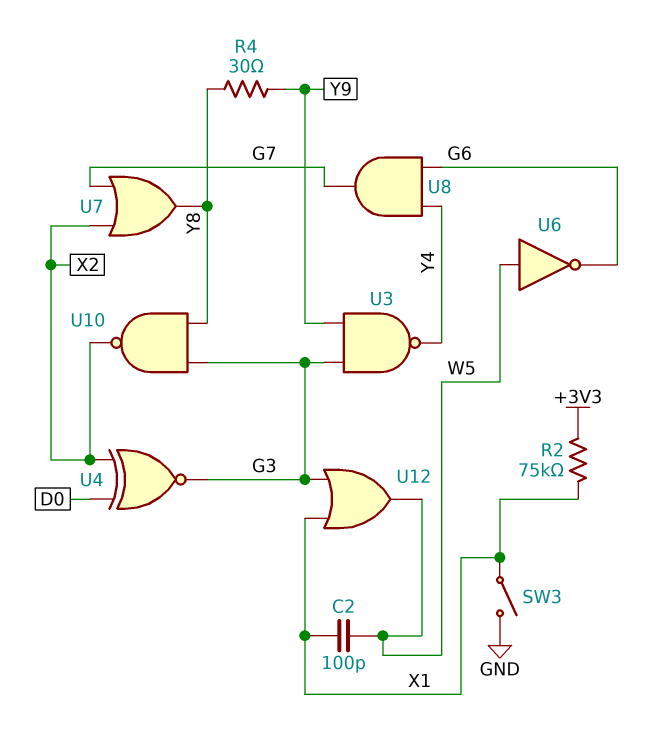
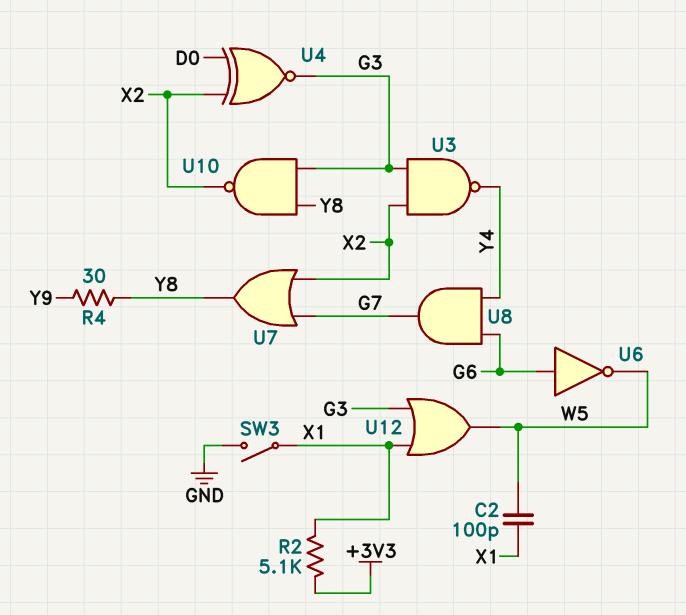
R2: 75k (+3V3, X1) -> 5.1k (+3V3, X1)
U3: NAND (in G3, in Y9, out Y4) -> NAND (in G3, in X2, out Y4)
U6: NOT (in W5, out G6) -> NOT (in G6, out W5)

